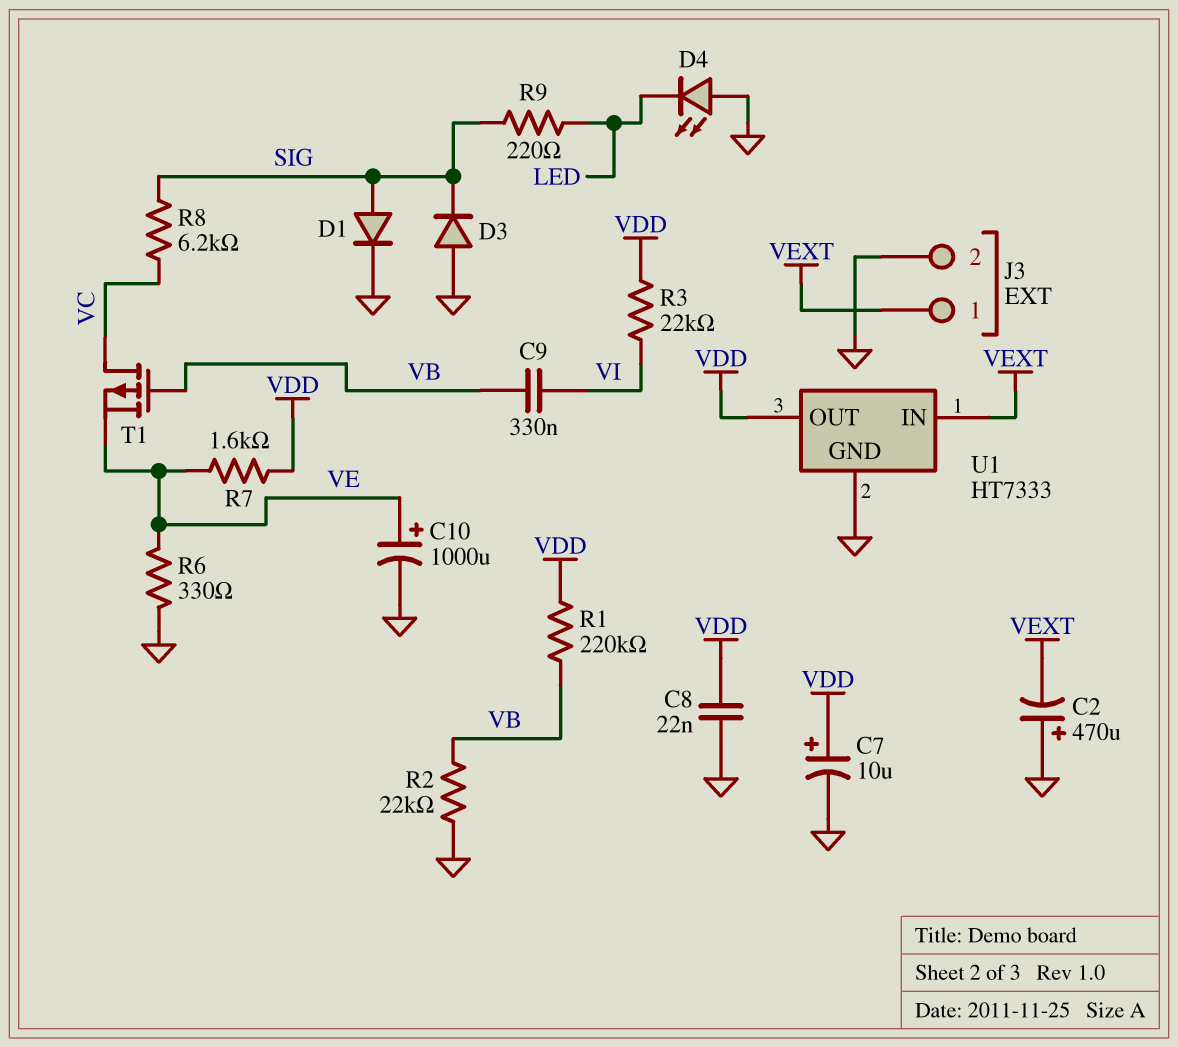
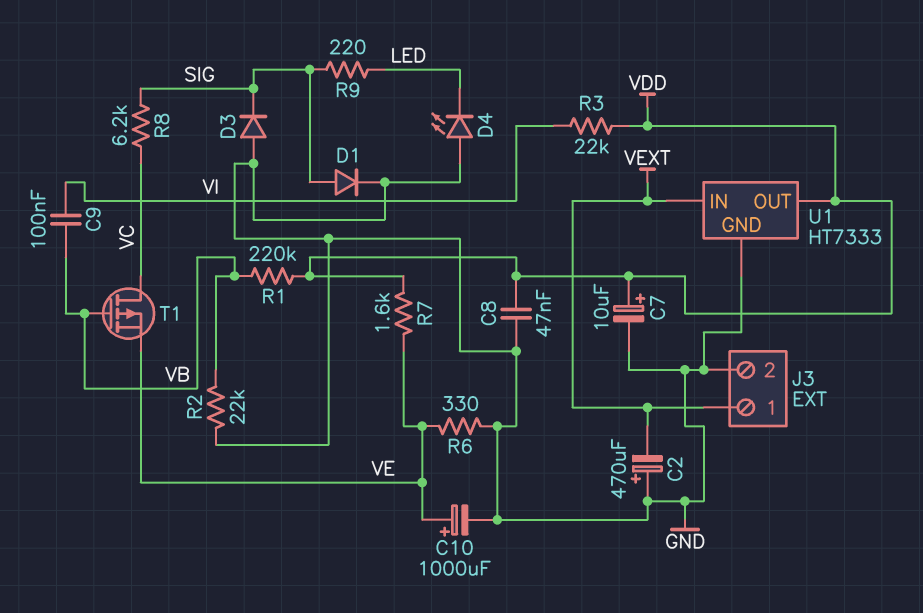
C8: 22nF (GND, VDD) -> 47nF (GND, VDD)
C9: 330nF (VB, VI) -> 100nF (VB, VI)

